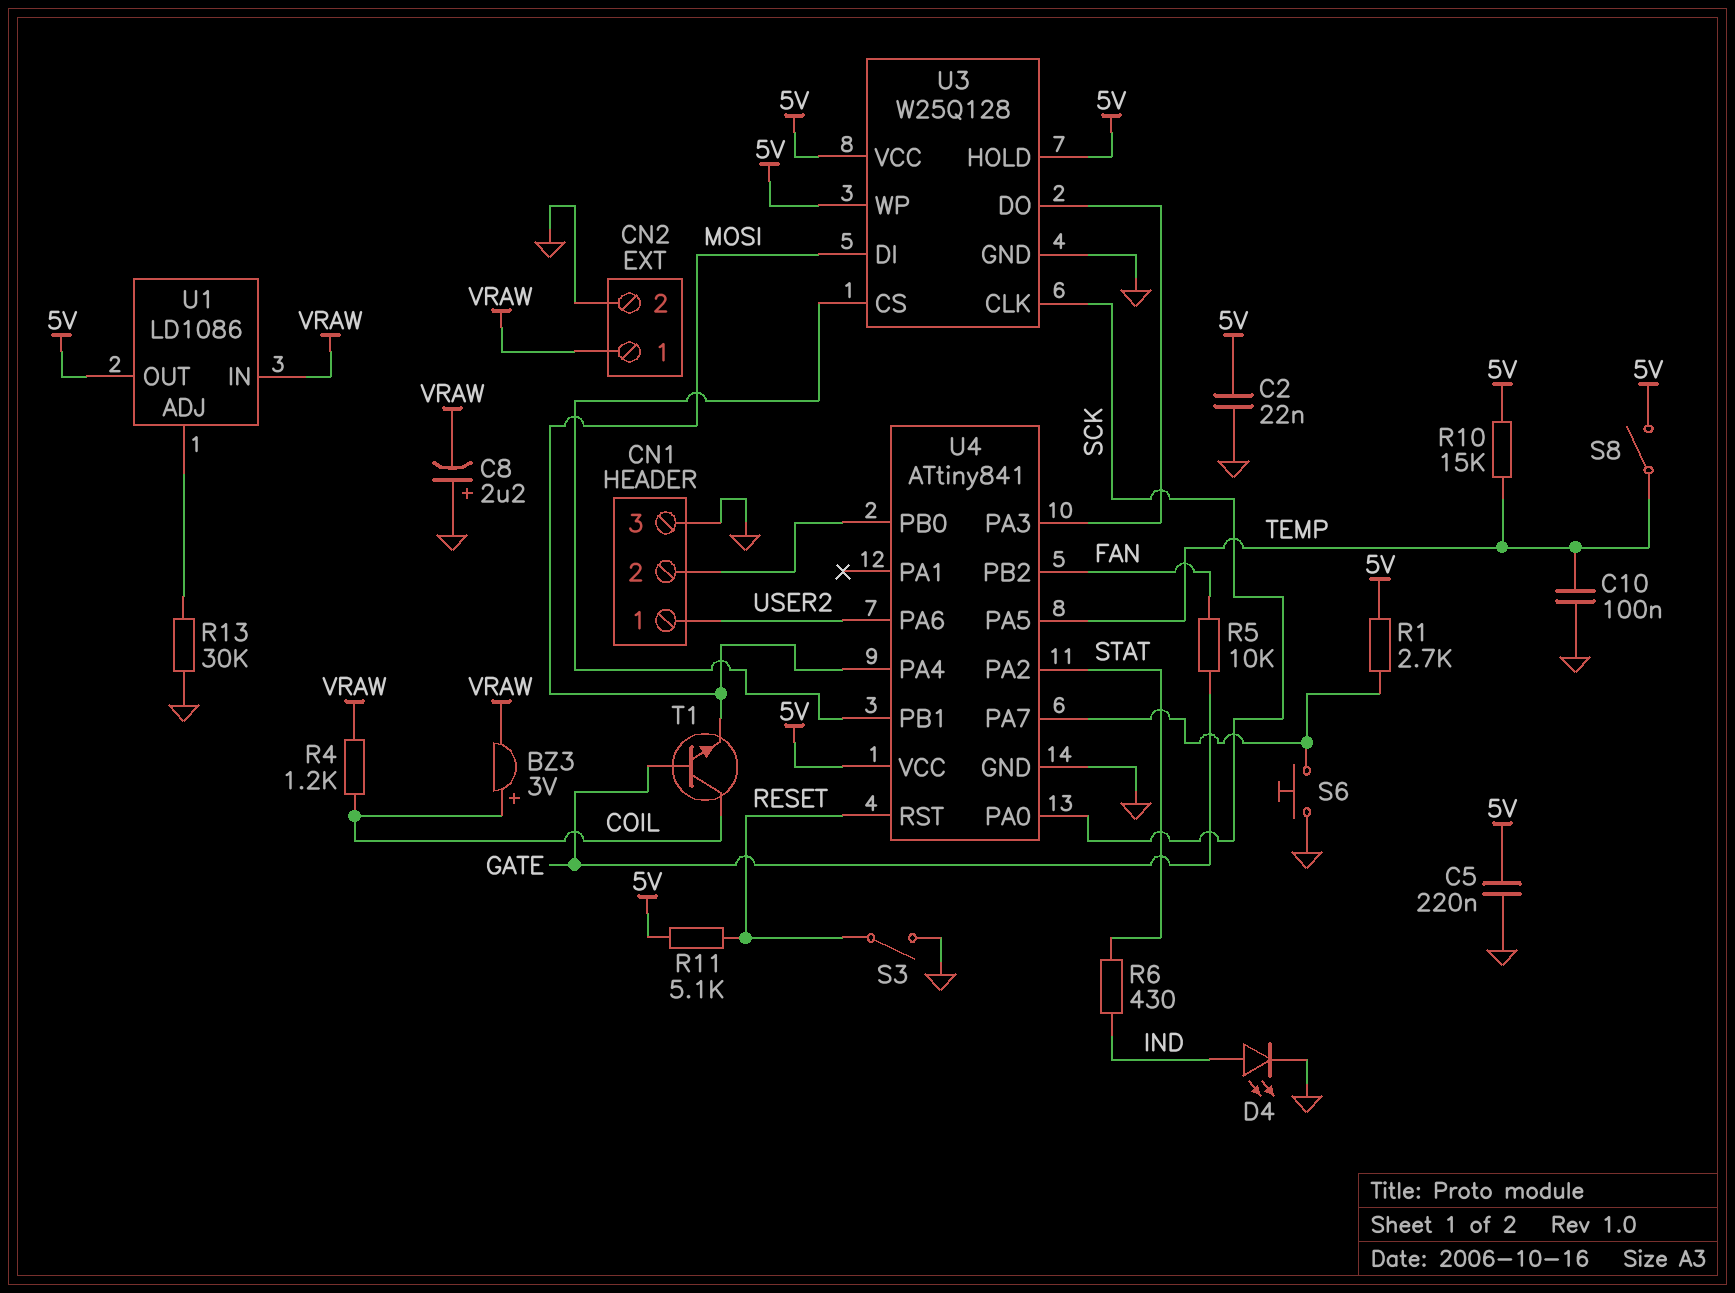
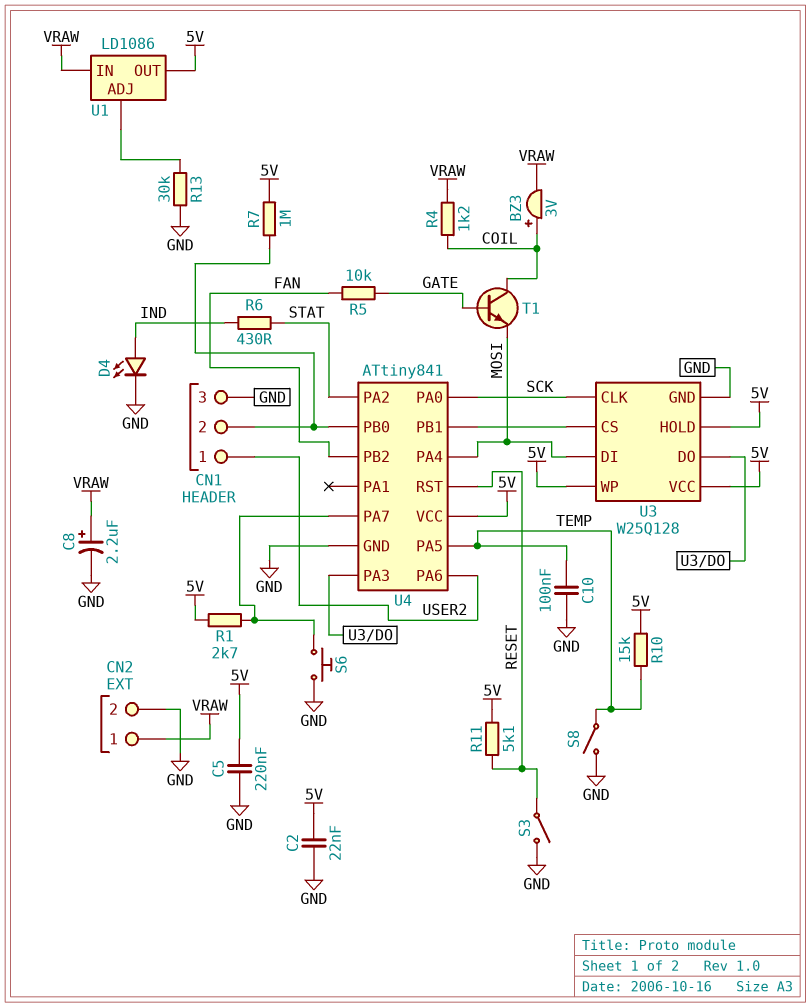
C8: 2.2uF (plus GND, minus VRAW) -> 2.2uF (plus VRAW, minus GND)
R7: none -> 1M (5V, CN1/2)
S8: switch (5V, TEMP) -> switch (GND, TEMP)

